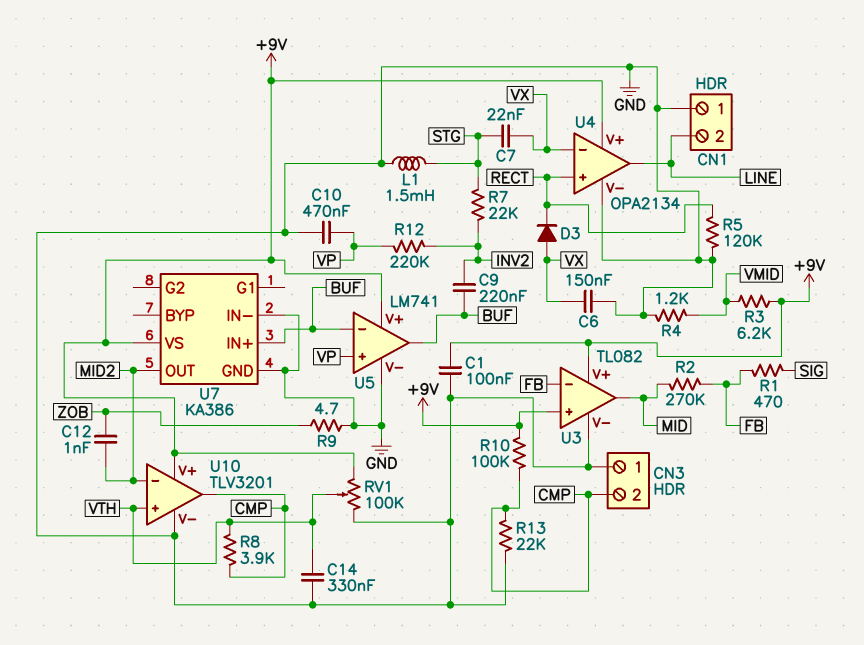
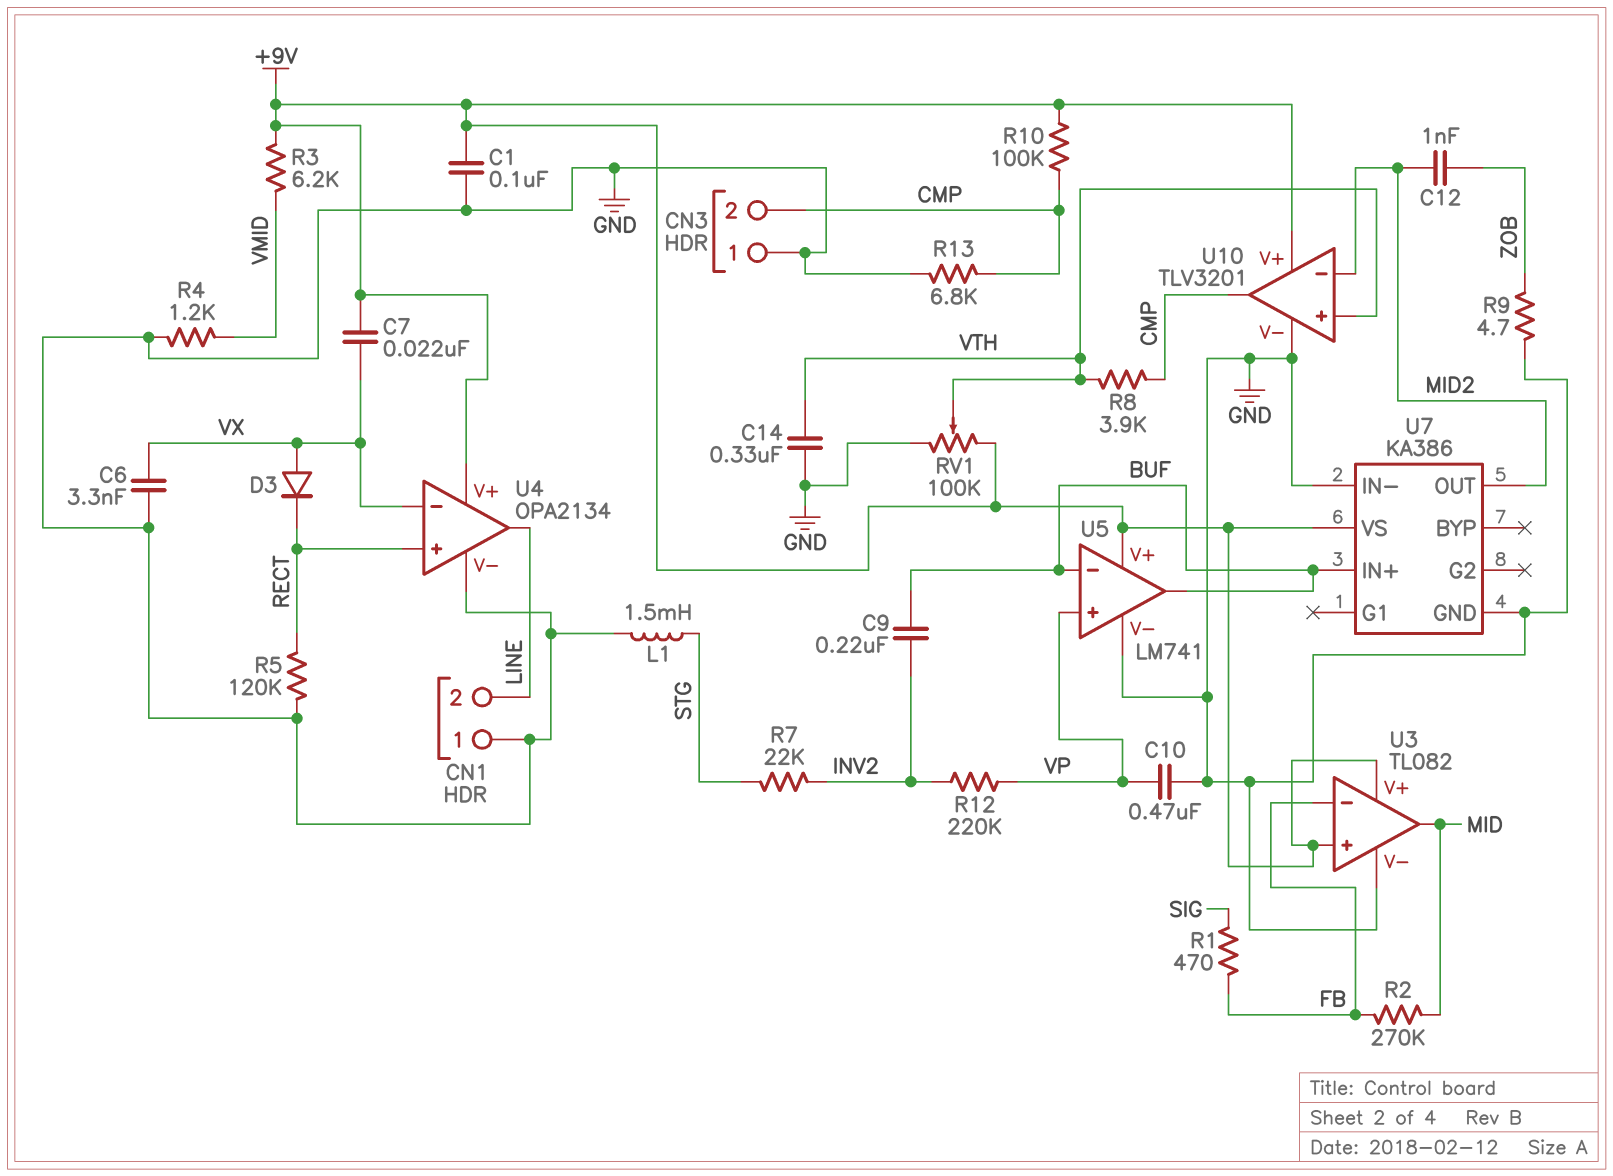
C6: 150nF (GND, VX) -> 3.3nF (GND, VX)
C7: 22nF (STG, VX) -> 22nF (+9V, VX)
R13: 22k (CMP, GND) -> 6.8k (CMP, GND)

